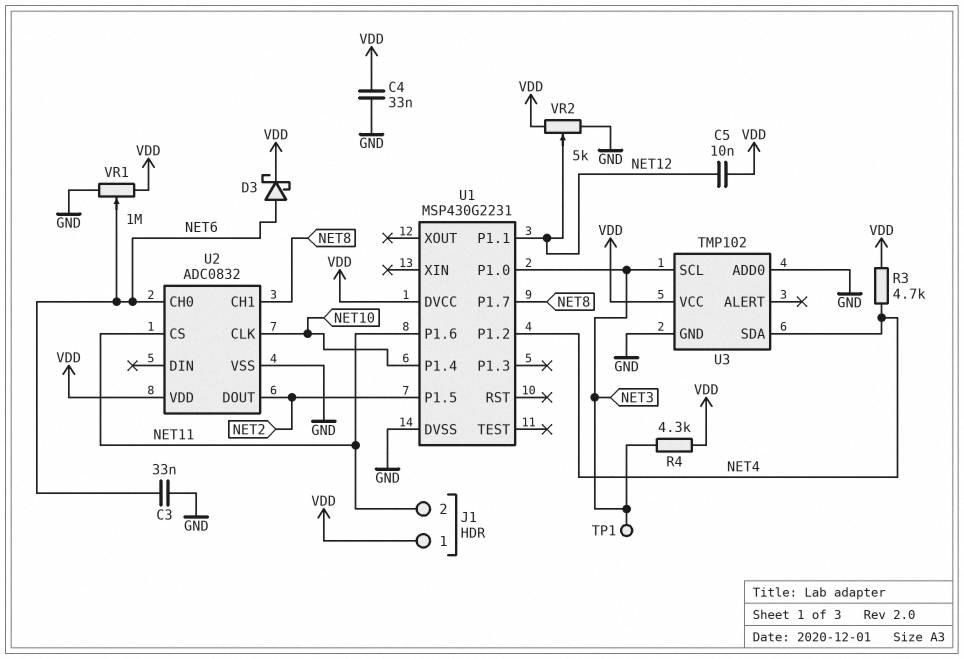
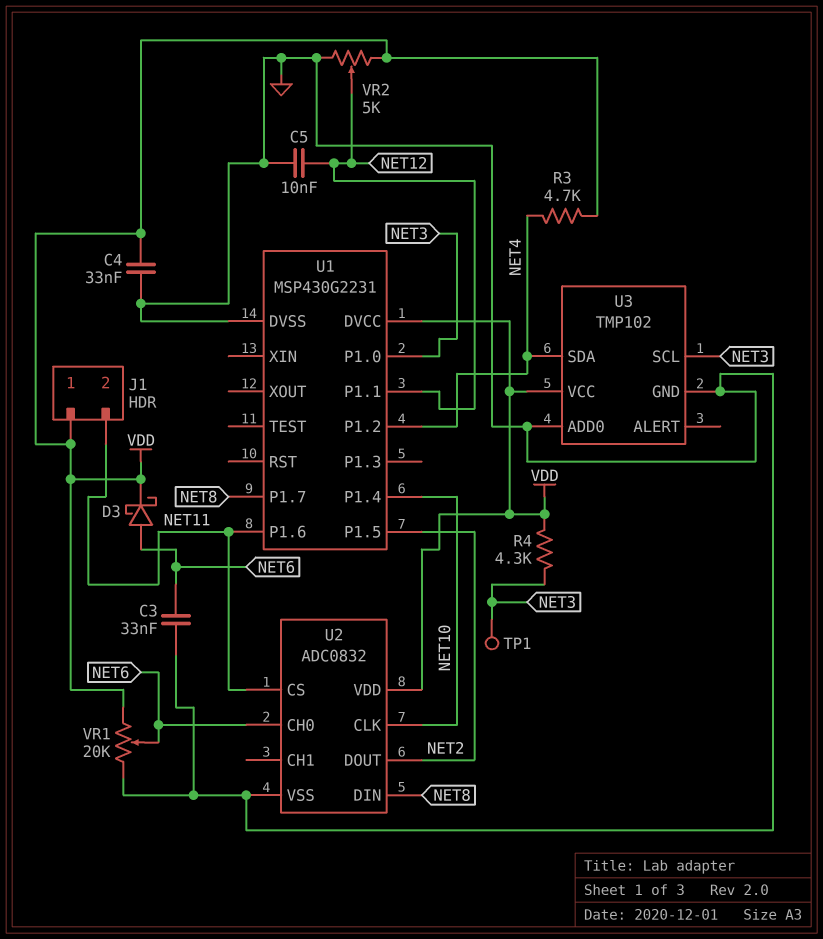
C5: 10nF (NET12, VDD) -> 10nF (GND, NET12)
U2 pin CH1: NET8 -> none
U2 pin DIN: none -> NET8
VR1: 1M (GND, VDD, wiper NET6) -> 20k (GND, VDD, wiper NET6)

